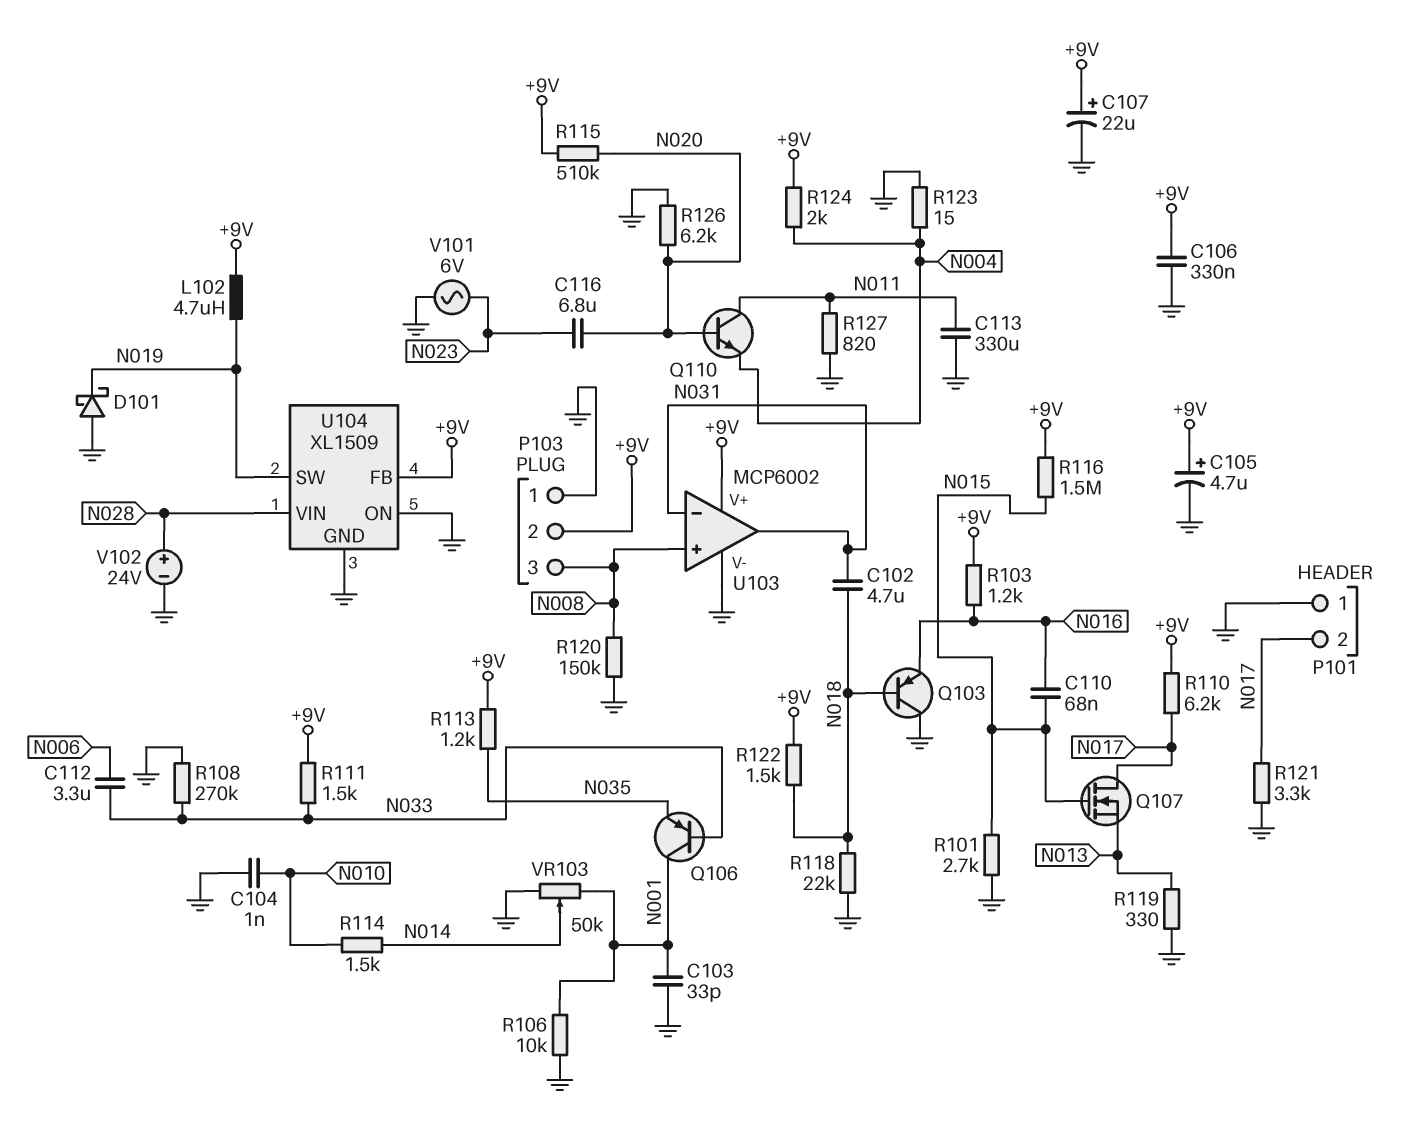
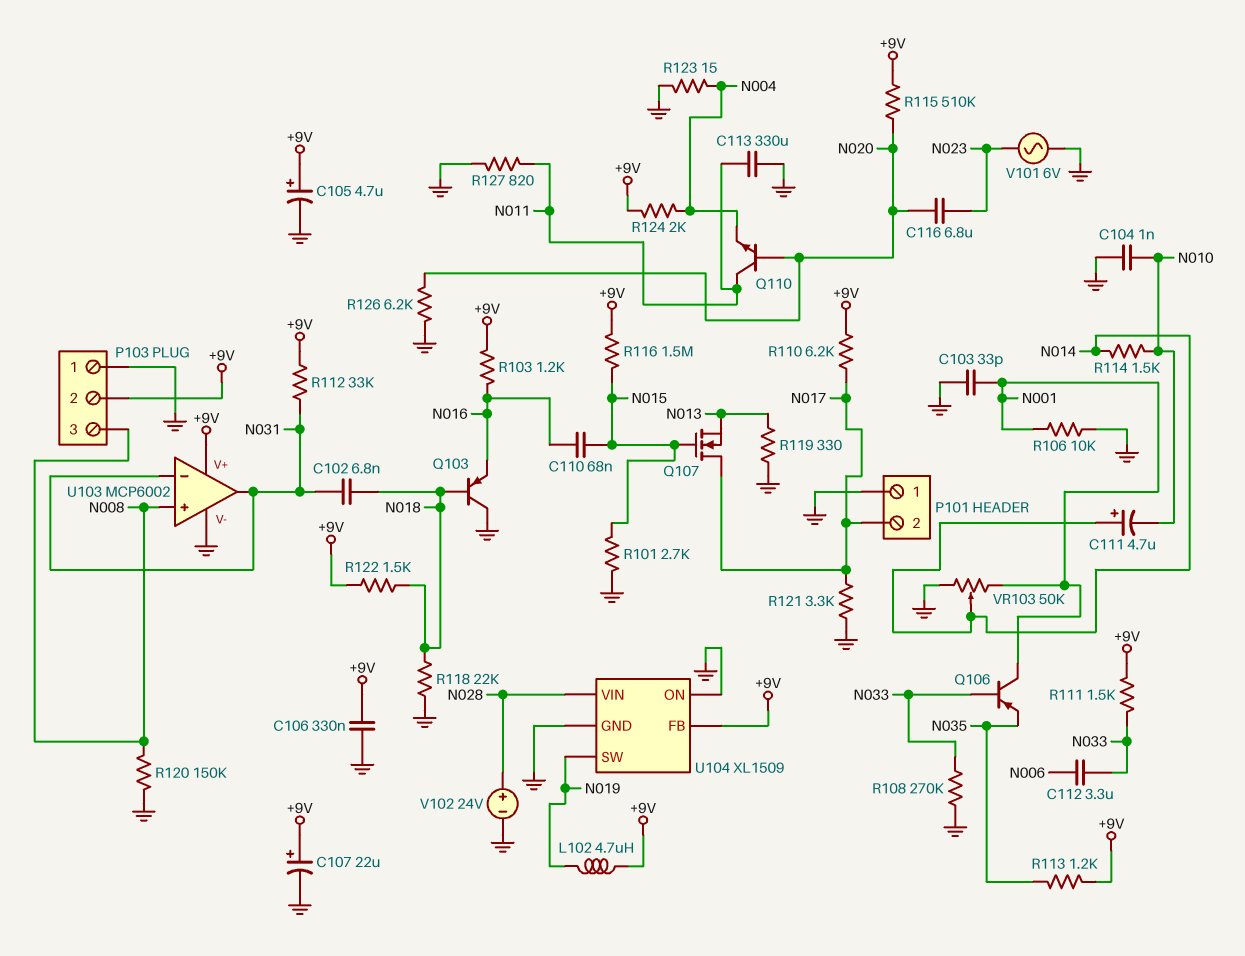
C102: 4.7uF (N018, N031) -> 6.8nF (N018, N031)
C111: none -> 4.7uF (plus N014, minus N010)
D101: schottky (A GND, K N019) -> none
R112: none -> 33k (+9V, N031)

